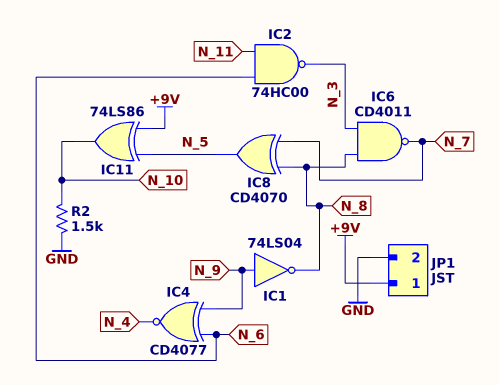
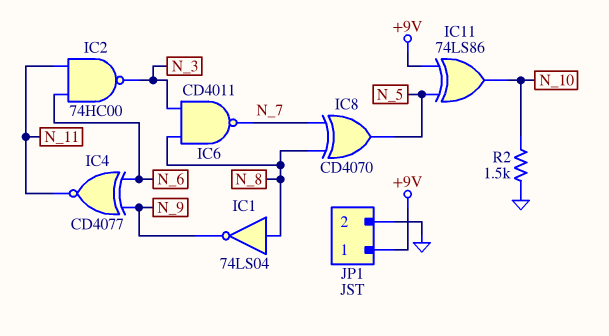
IC1: NOT 74LS04 (in N_9, out N_8) -> NOT 74LS04 (in N_8, out N_9)
IC4: XNOR CD4077 (in N_6, in N_9, out N_4) -> XNOR CD4077 (in N_6, in N_9, out N_11)

